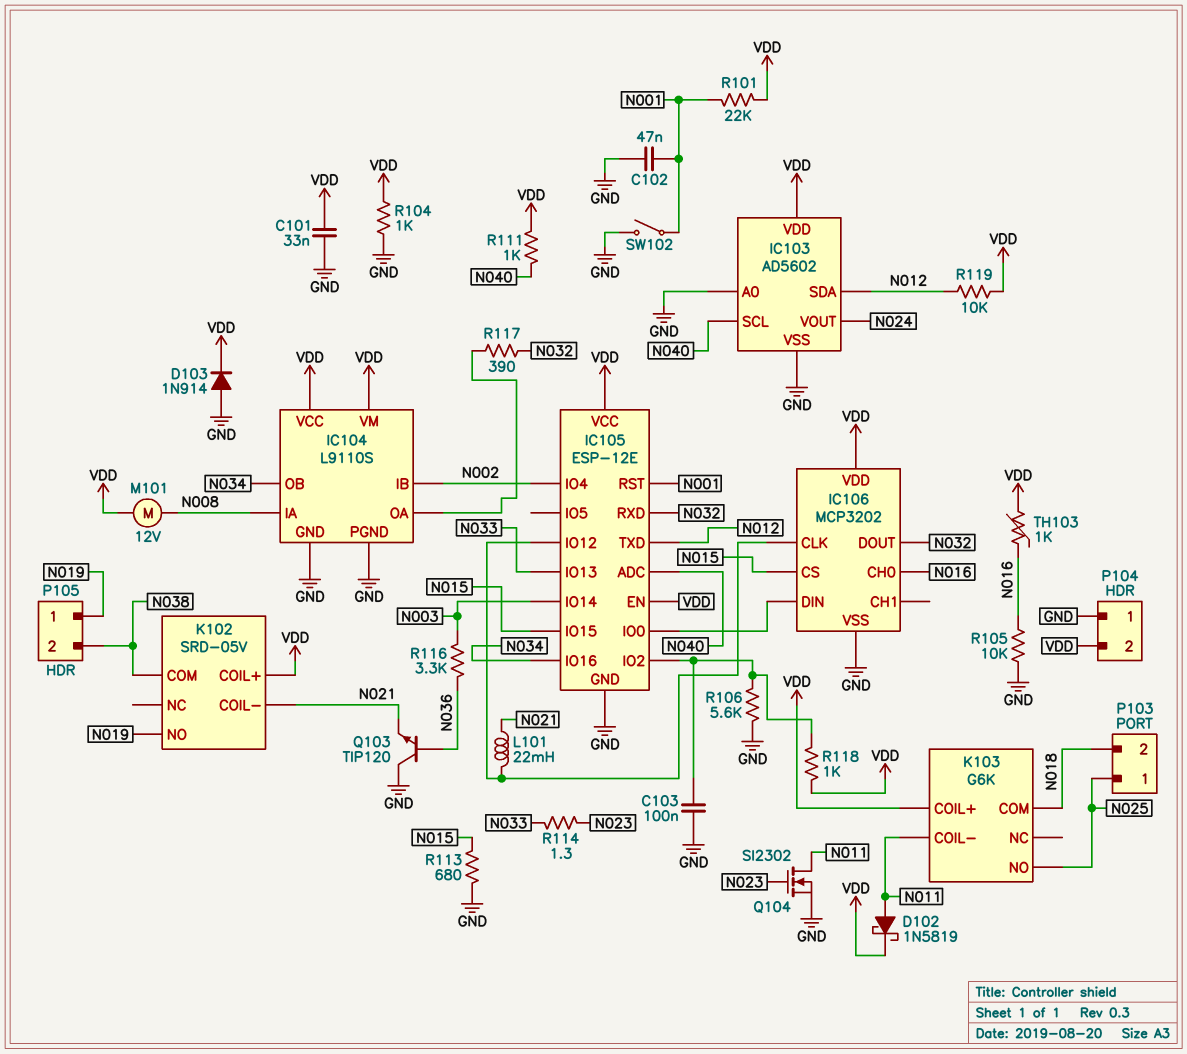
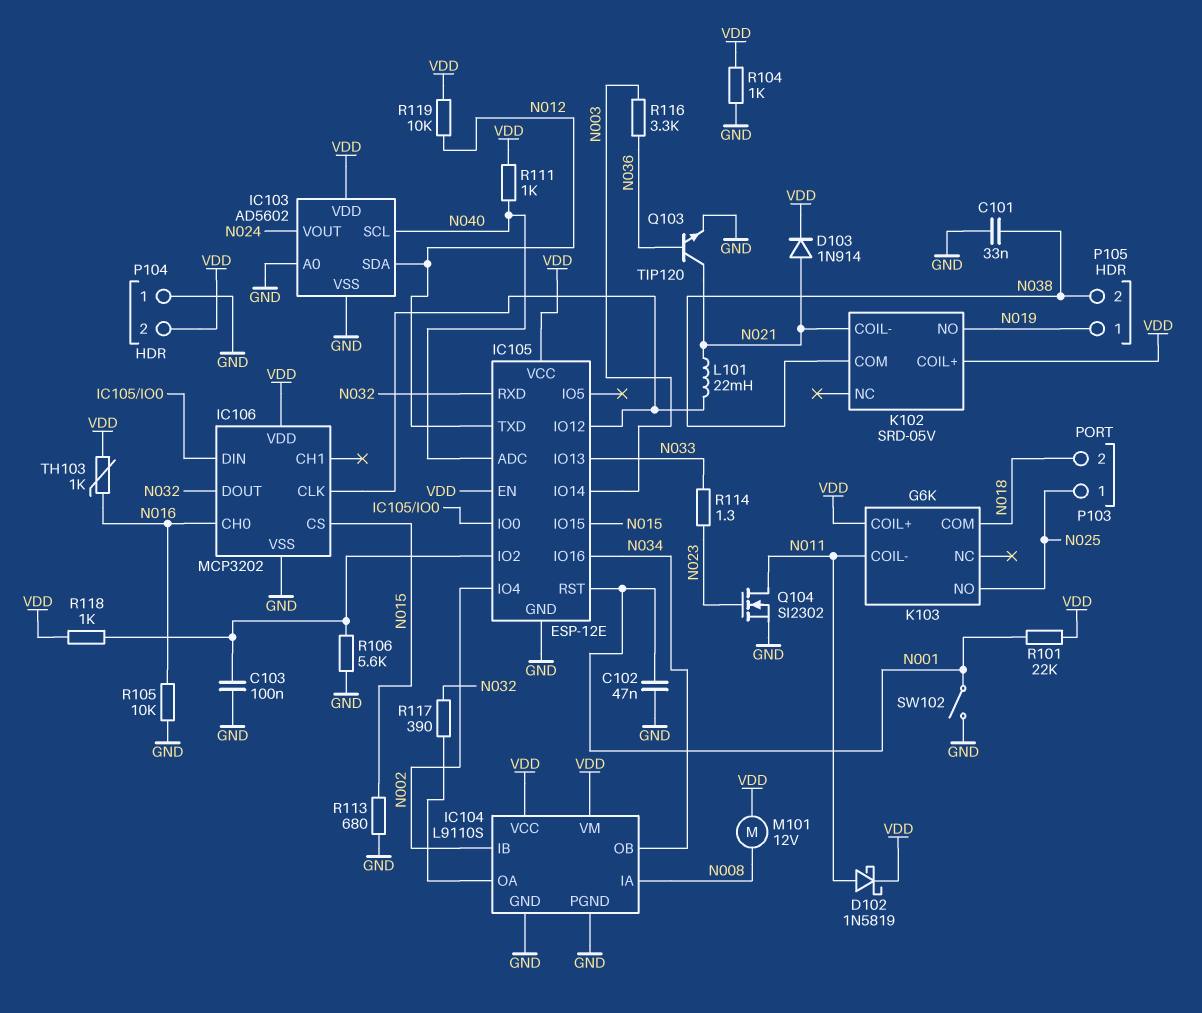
C101: 33nF (GND, VDD) -> 33nF (GND, N038)
D103: diode 1N914 (A GND, K VDD) -> diode 1N914 (A N021, K VDD)
Q103: NPN TIP120 (B N036, C GND, E N021) -> NPN TIP120 (B N036, C N021, E GND)

